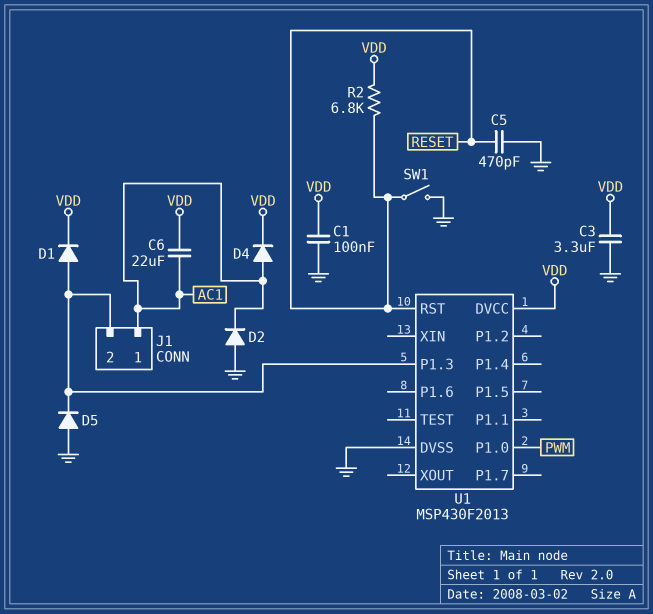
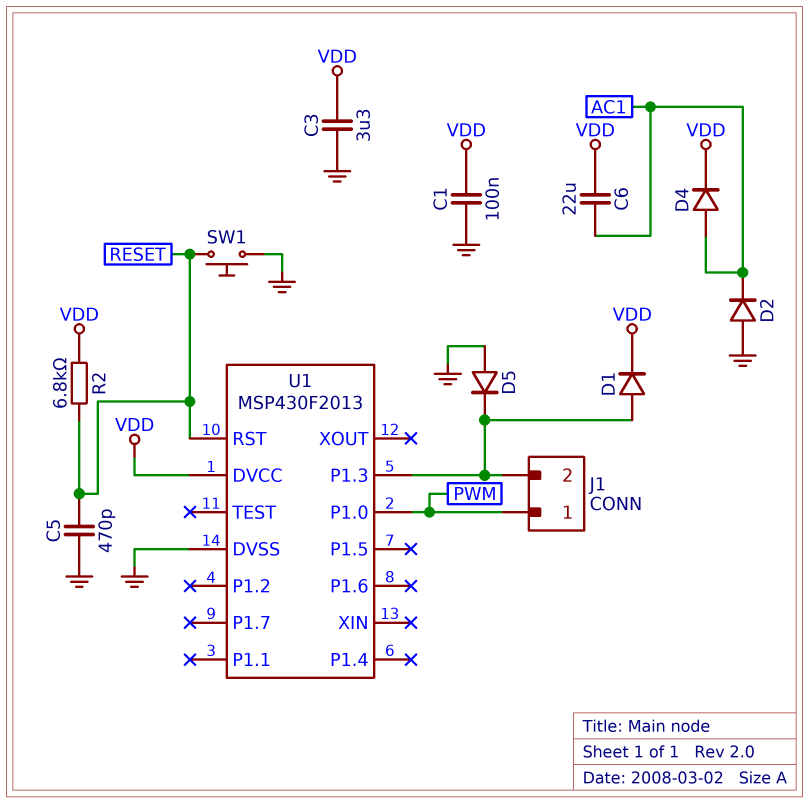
J1 pin 1: AC1 -> PWM
SW1: switch (GND, RESET) -> button (GND, RESET)

